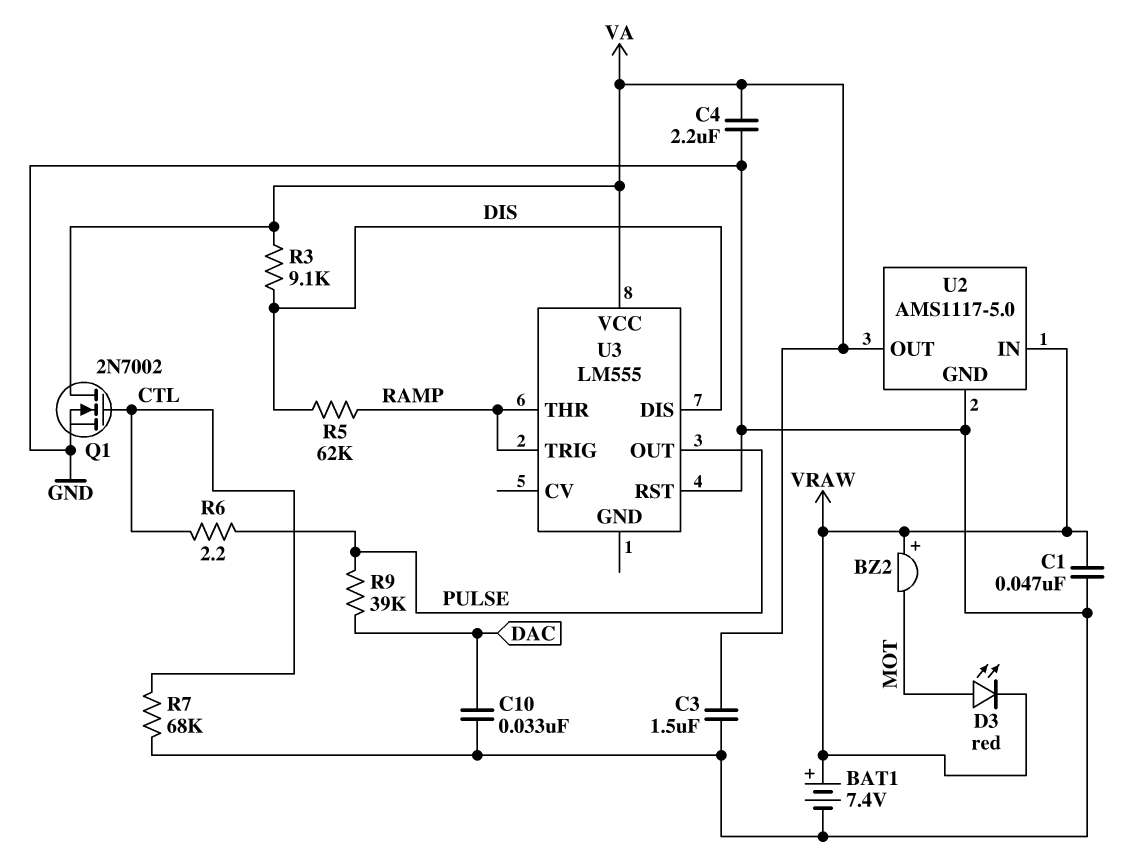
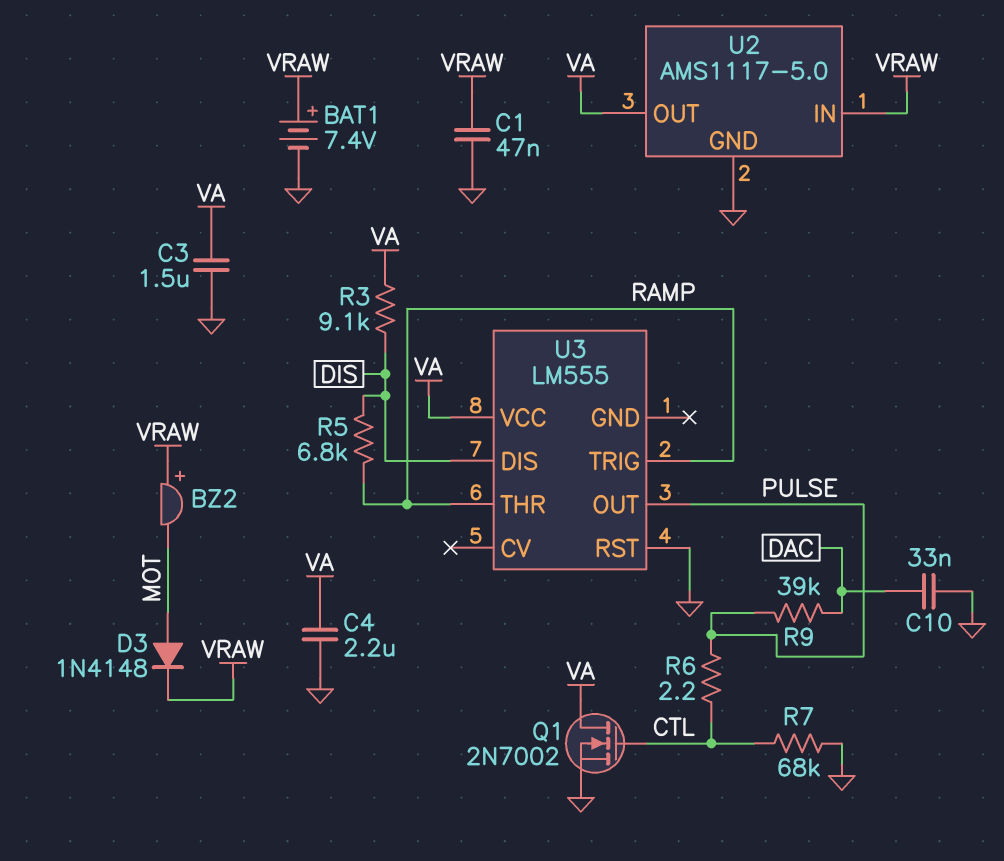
D3: LED red (A MOT, K VRAW) -> diode 1N4148 (A MOT, K VRAW)
R5: 62k (DIS, RAMP) -> 6.8k (DIS, RAMP)

